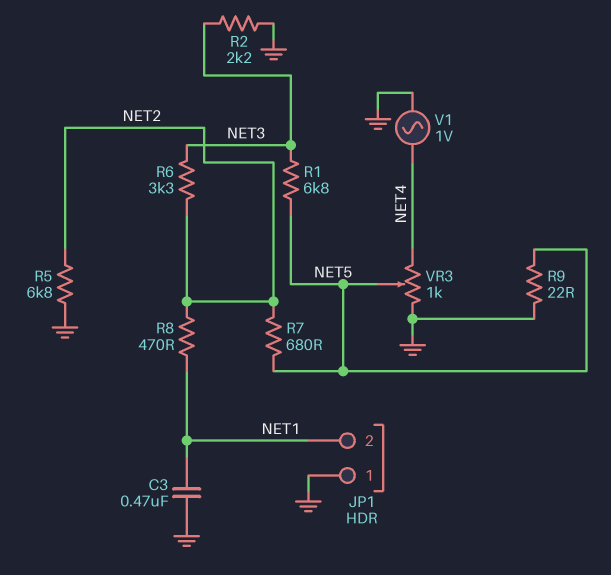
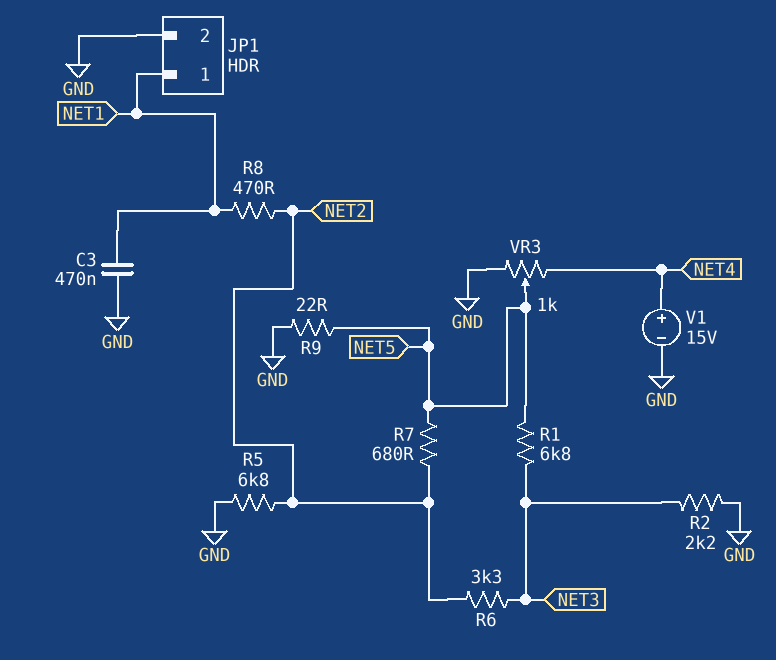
JP1 pin 1: GND -> NET1
JP1 pin 2: NET1 -> GND
V1: AC 1V (GND, NET4) -> 15V (plus NET4, minus GND)

